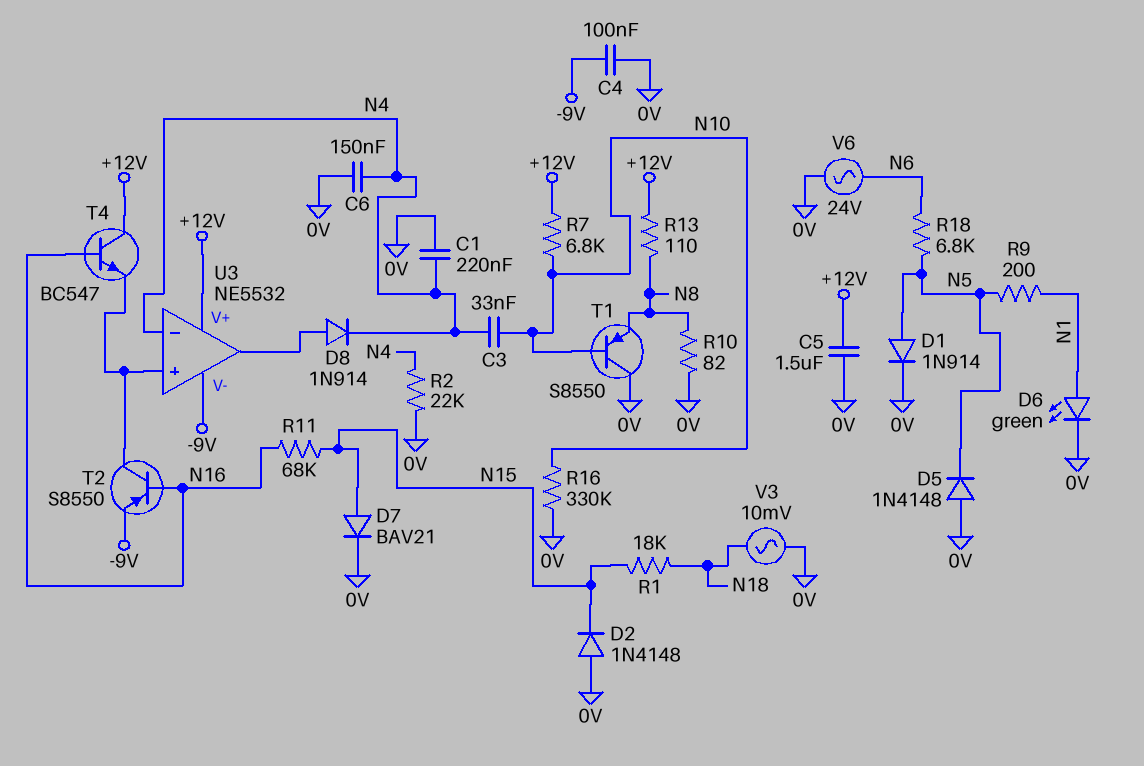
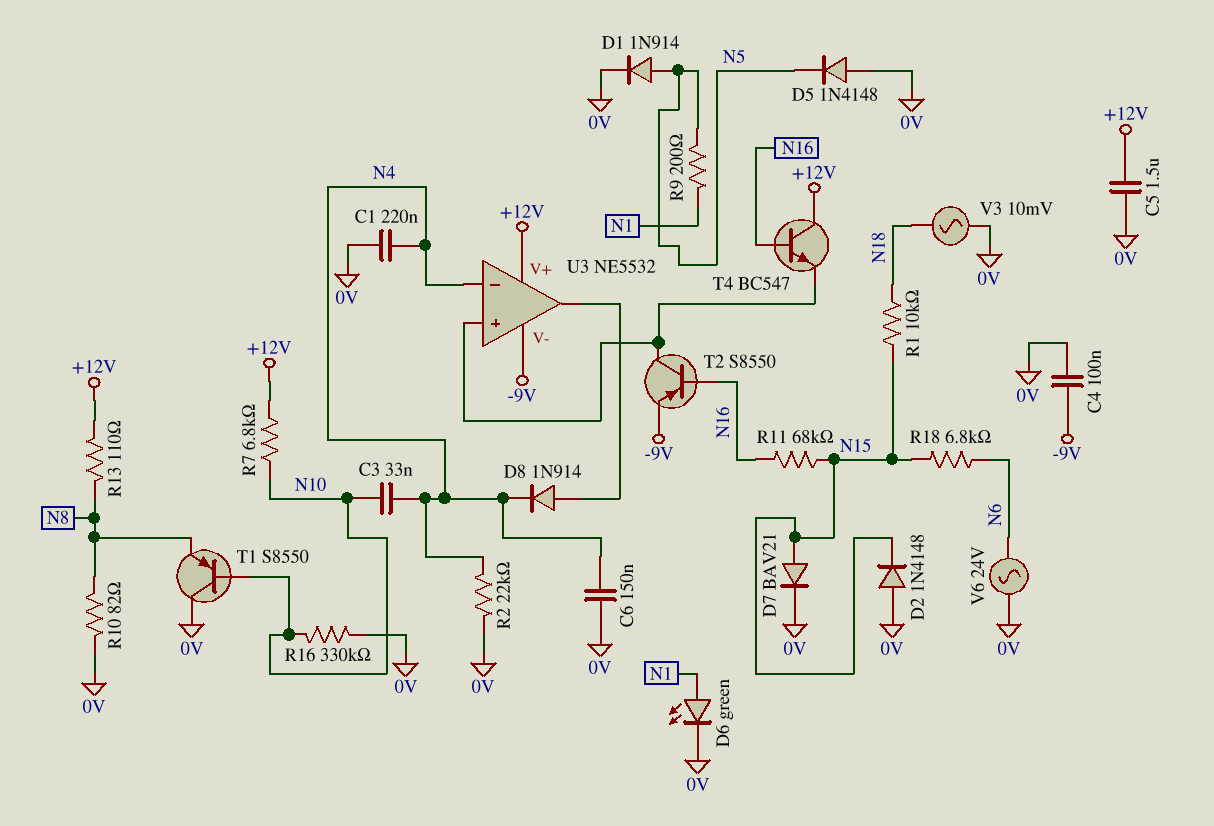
R1: 18k (N15, N18) -> 10k (N15, N18)
R18: 6.8k (N5, N6) -> 6.8k (N6, N15)

